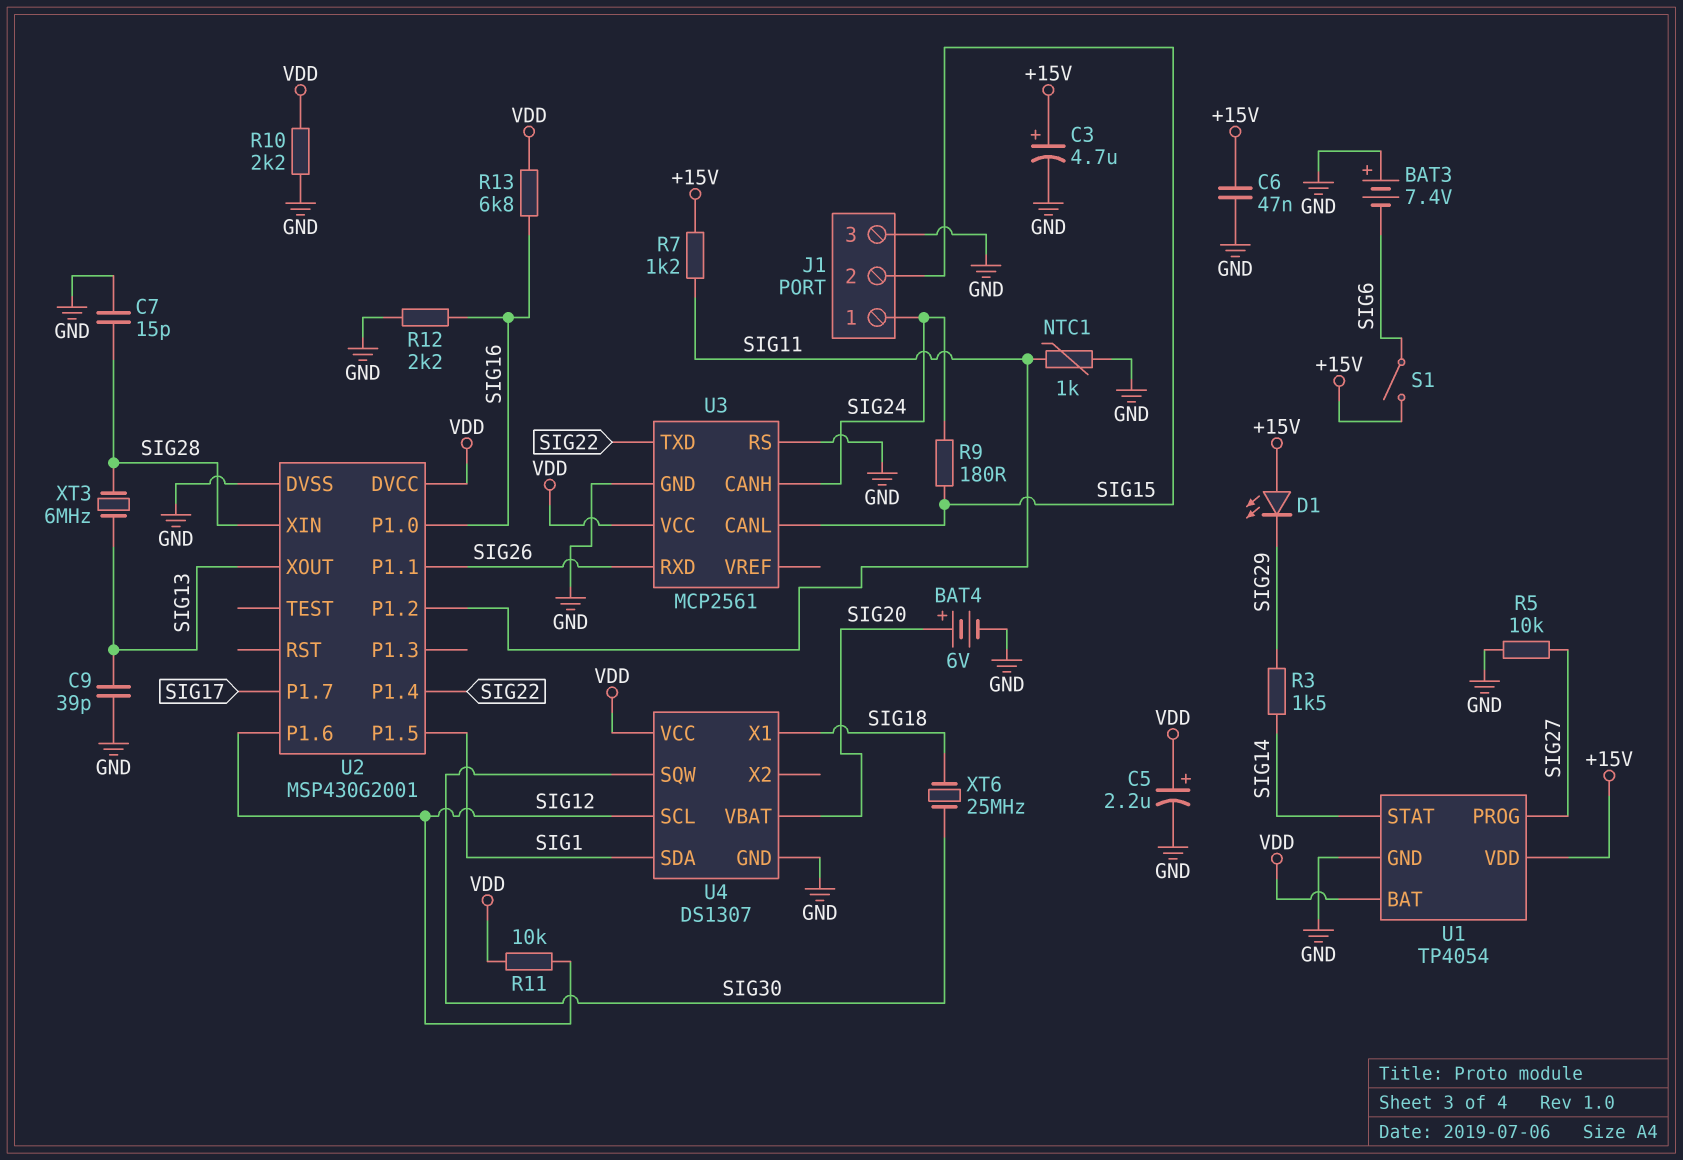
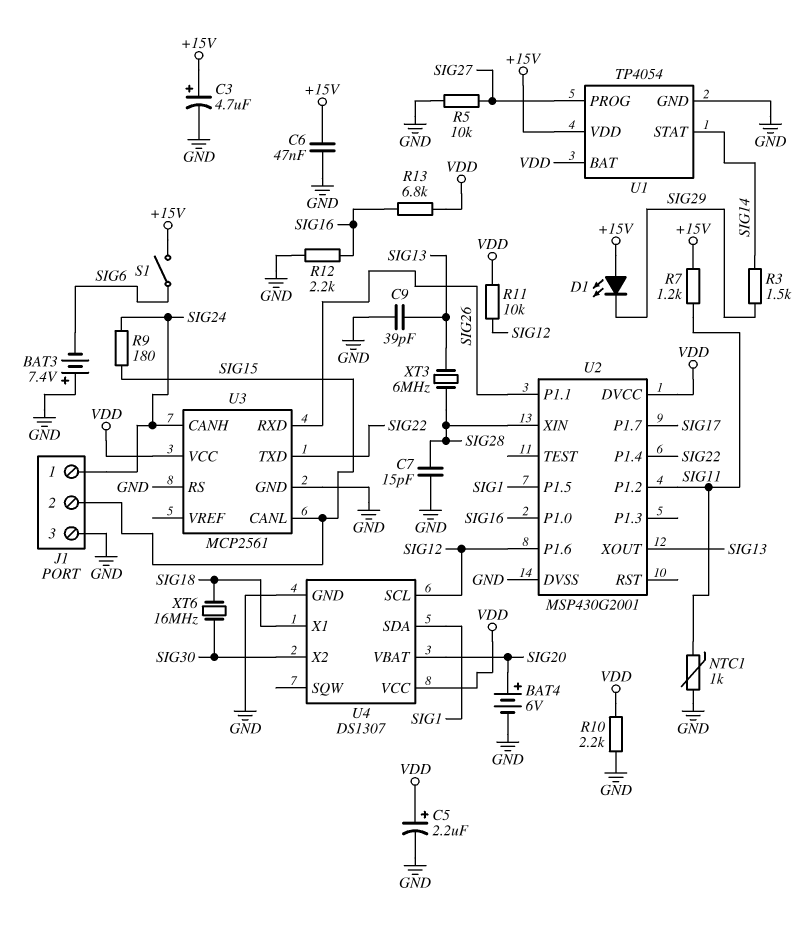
U4 pin SQW: SIG30 -> none
U4 pin X2: none -> SIG30
XT6: 25MHz (SIG18, SIG30) -> 16MHz (SIG18, SIG30)

